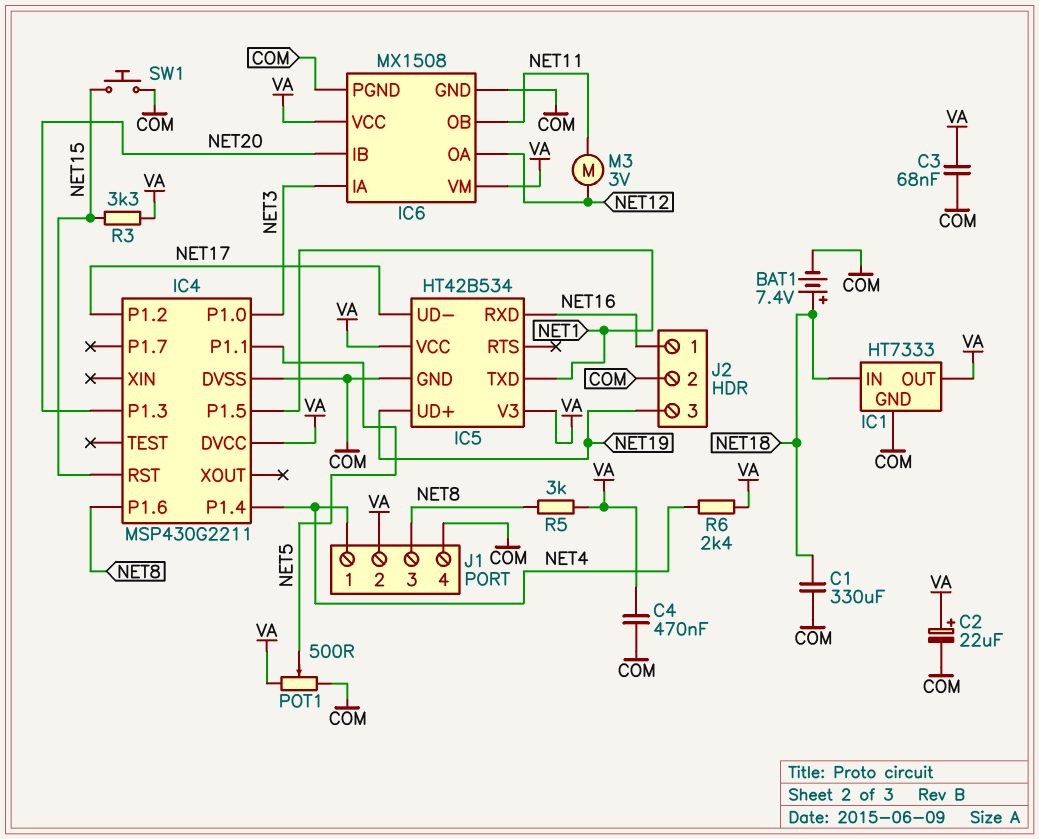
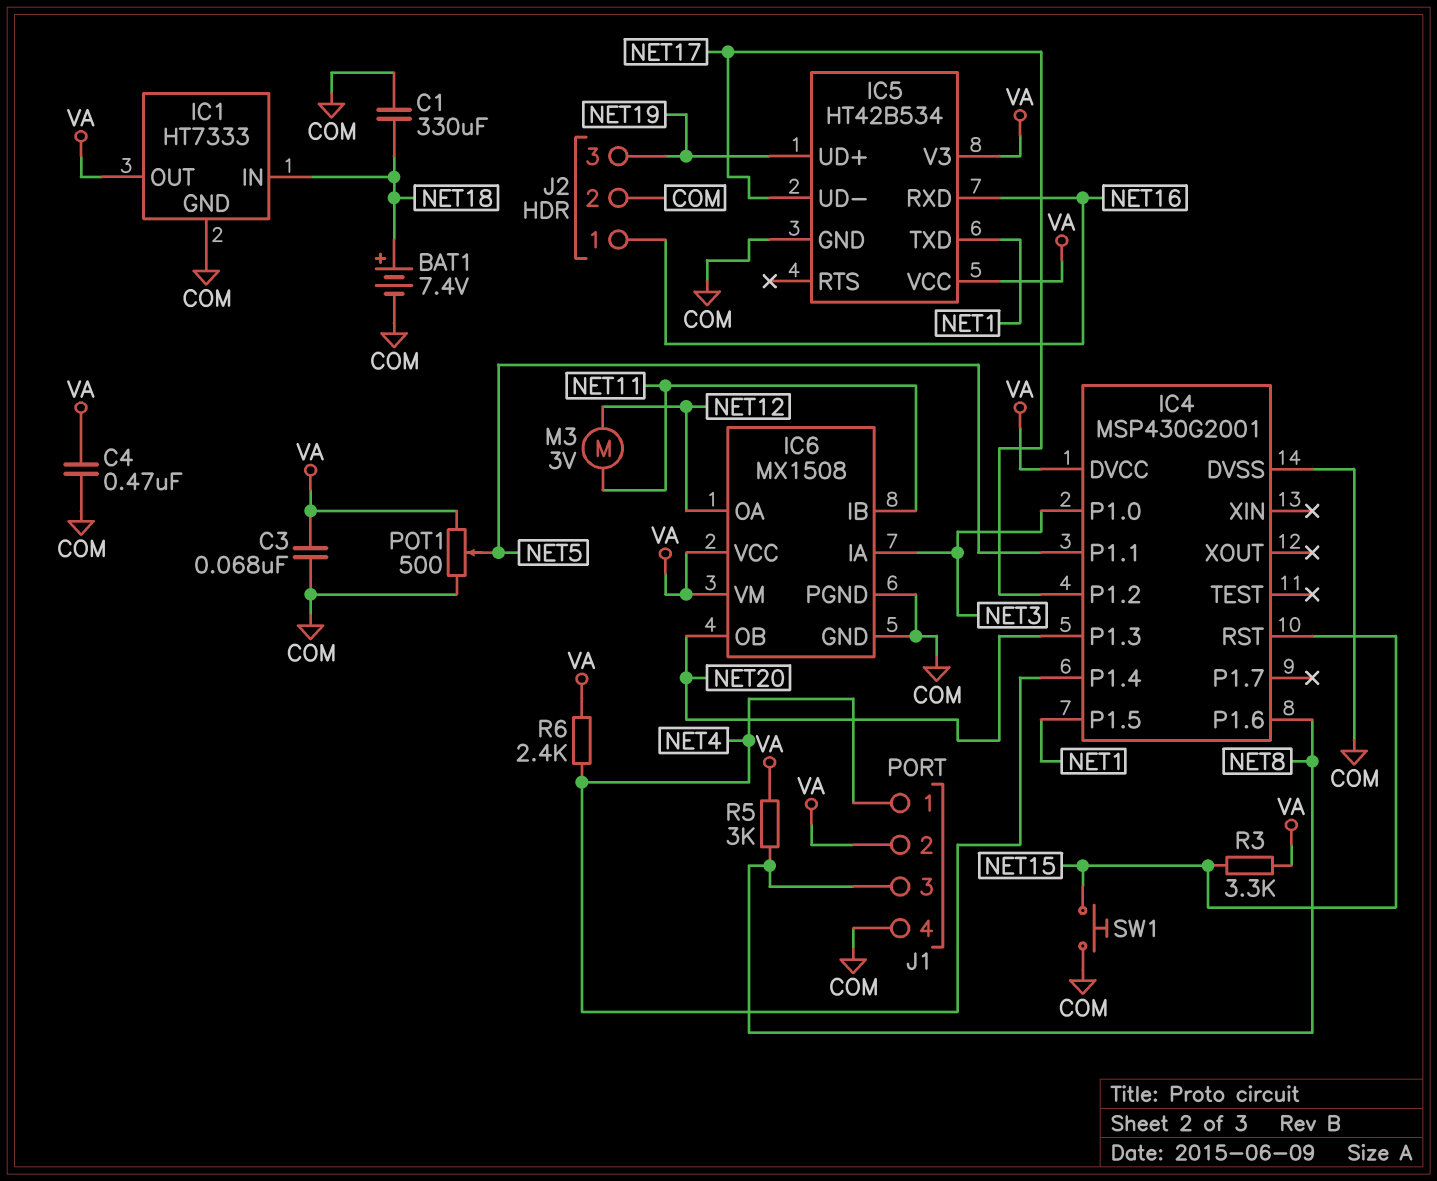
C2: 22uF (plus VA, minus COM) -> none
IC4: MSP430G2211 -> MSP430G2001
IC6 pin IB: NET20 -> NET11
IC6 pin OB: NET11 -> NET20

